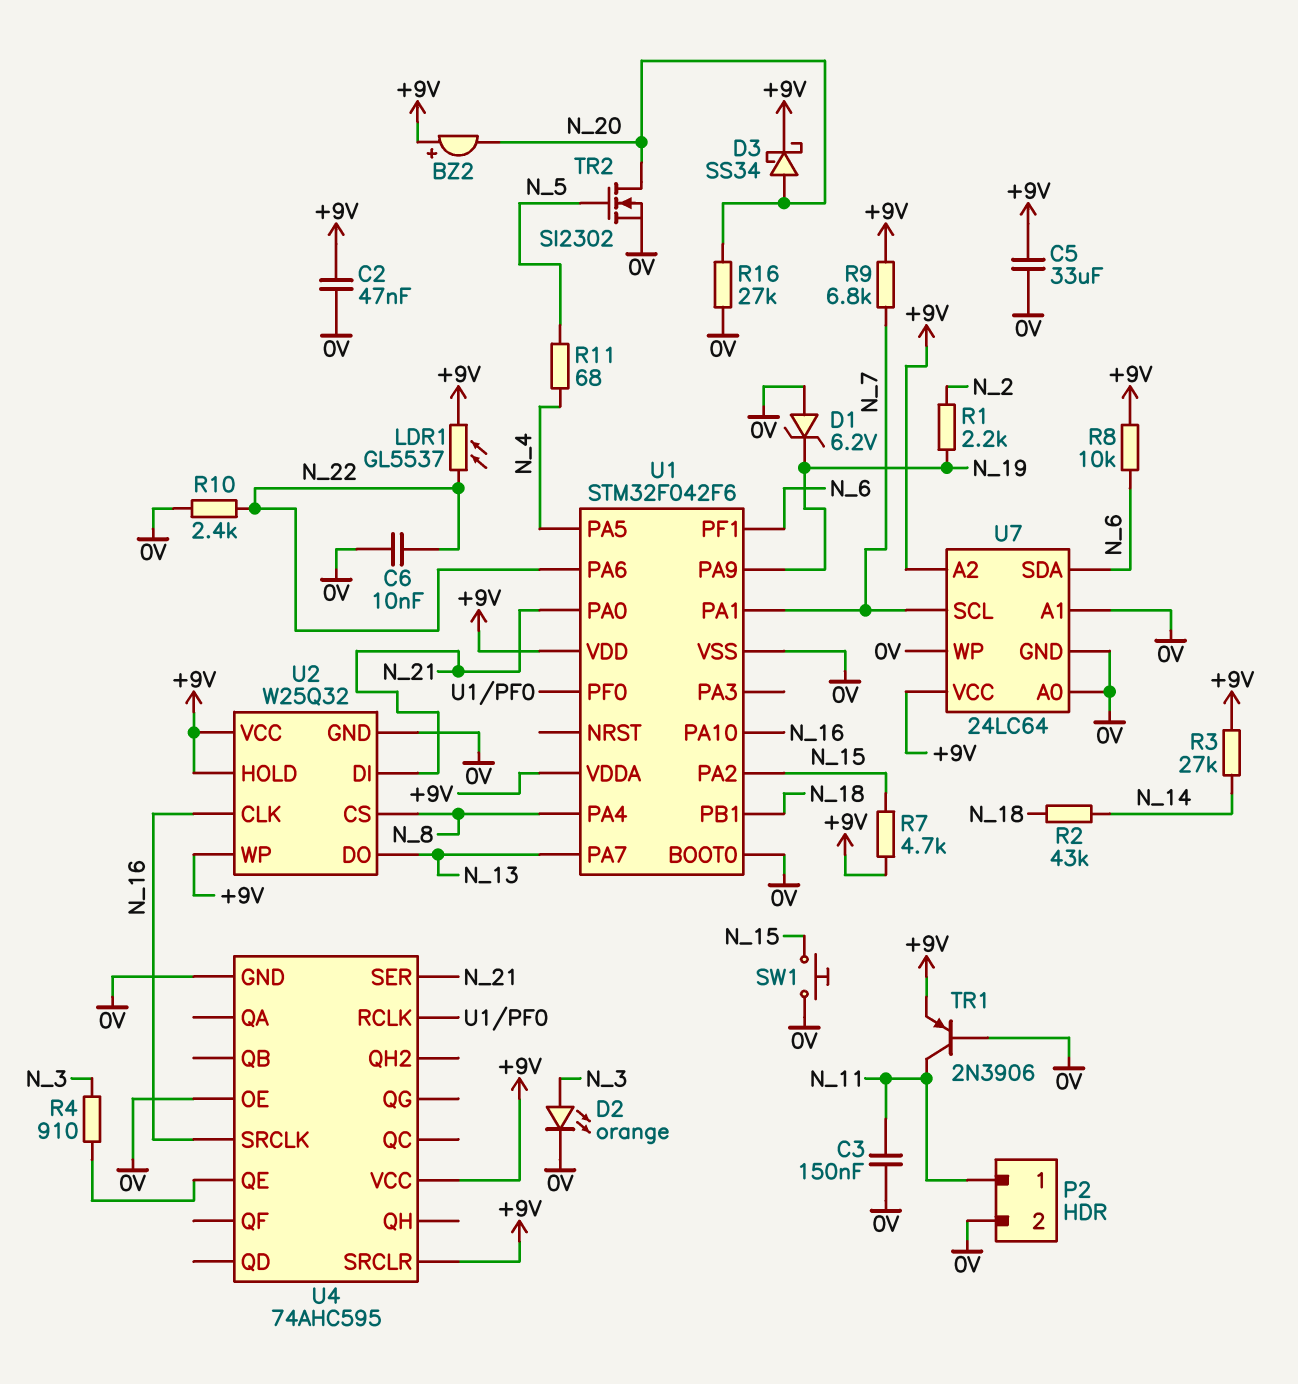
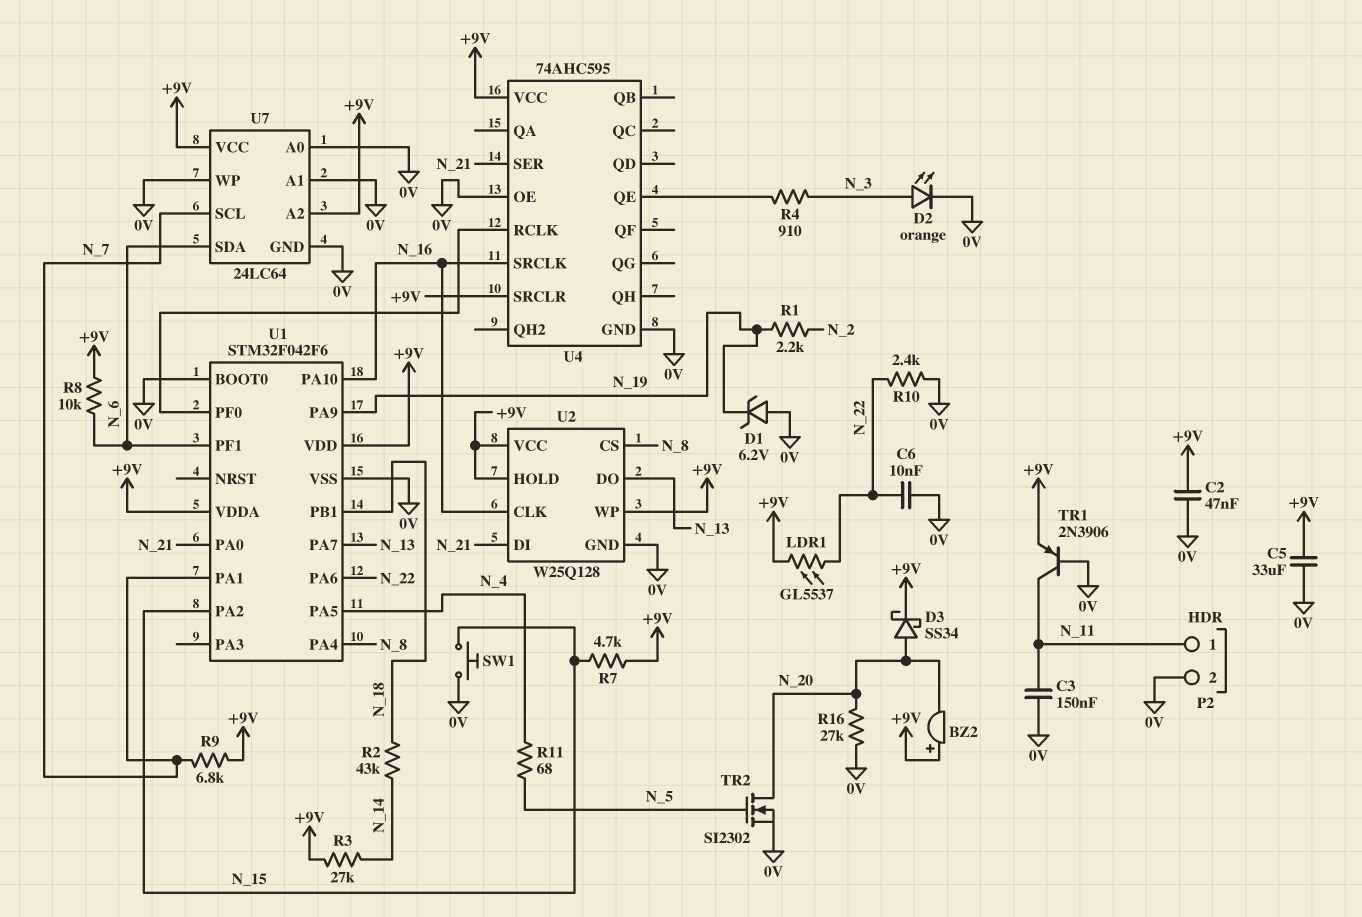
U2: W25Q32 -> W25Q128

